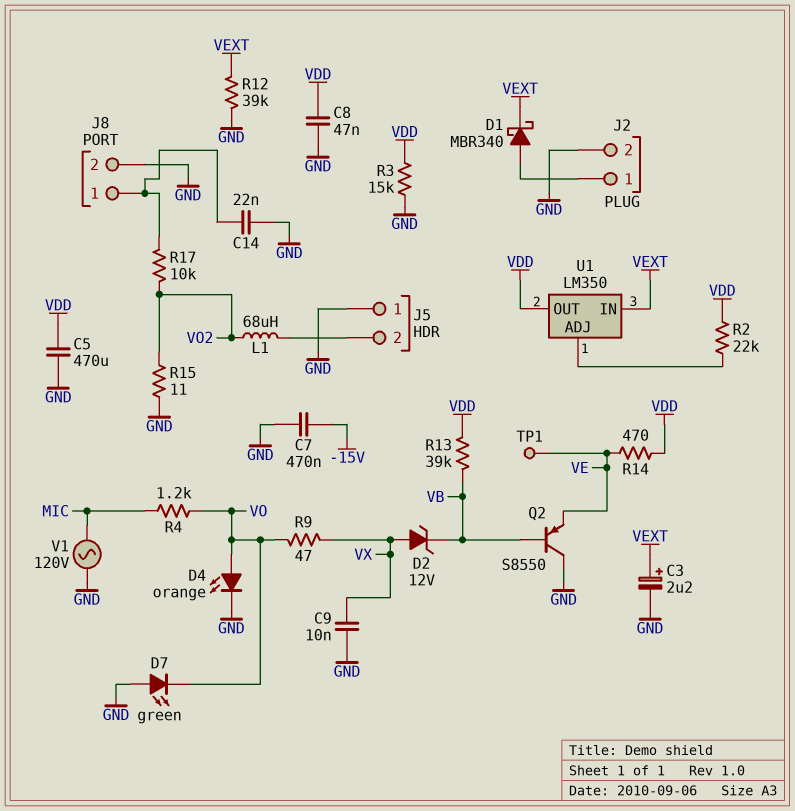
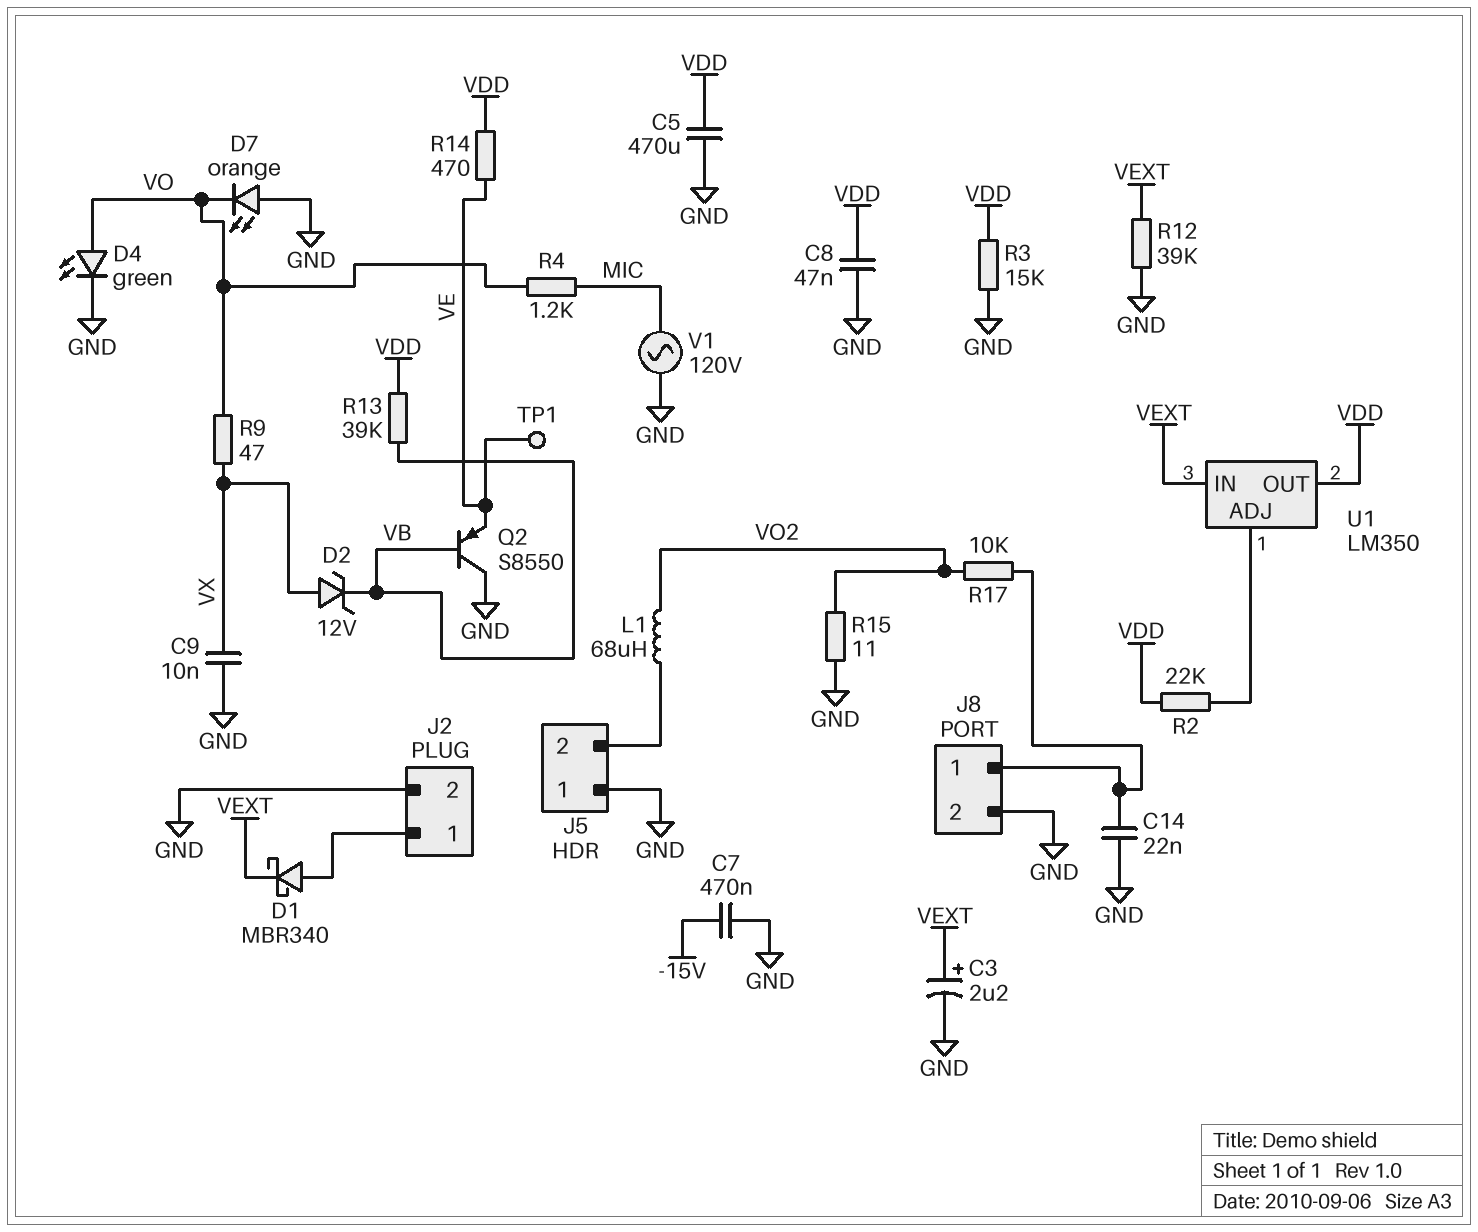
D4: LED orange (A VO, K GND) -> LED green (A VO, K GND)
D7: LED green (A GND, K VO) -> LED orange (A GND, K VO)

